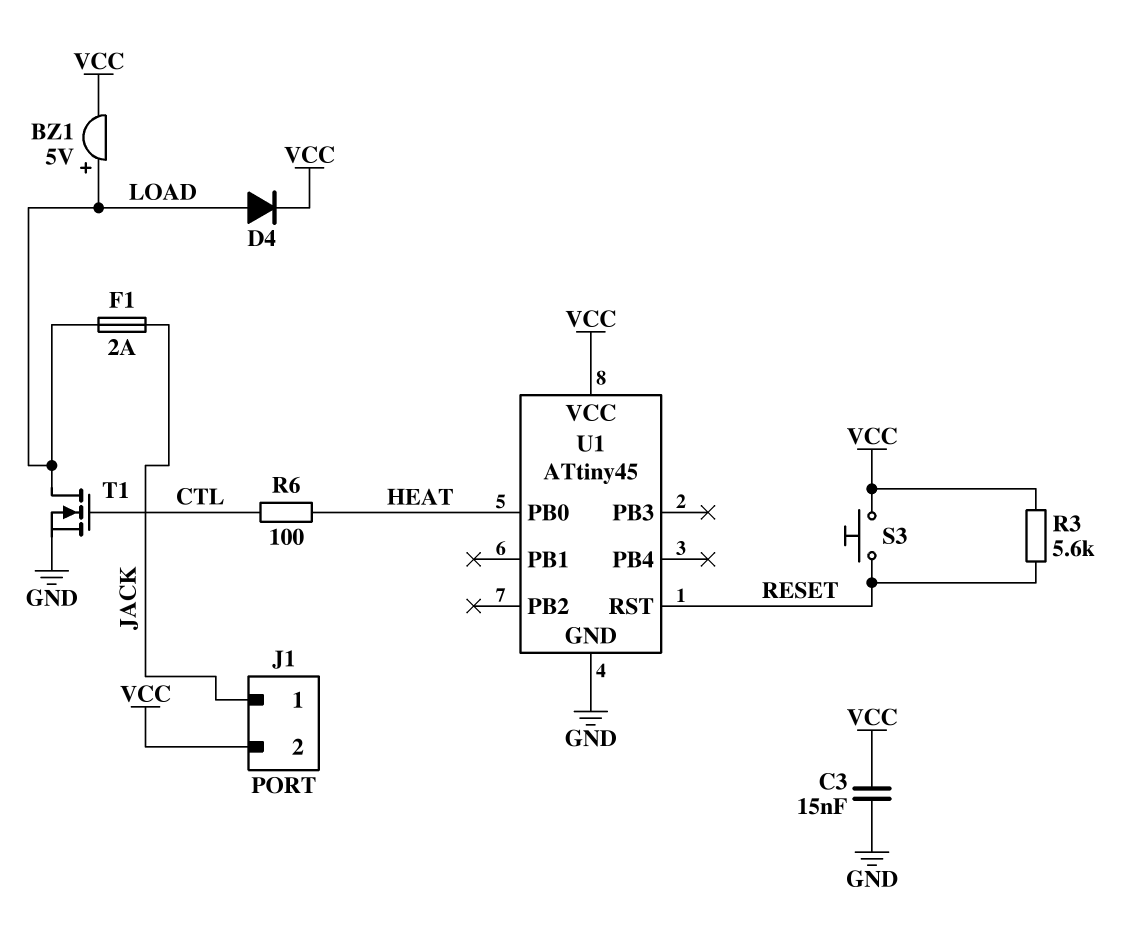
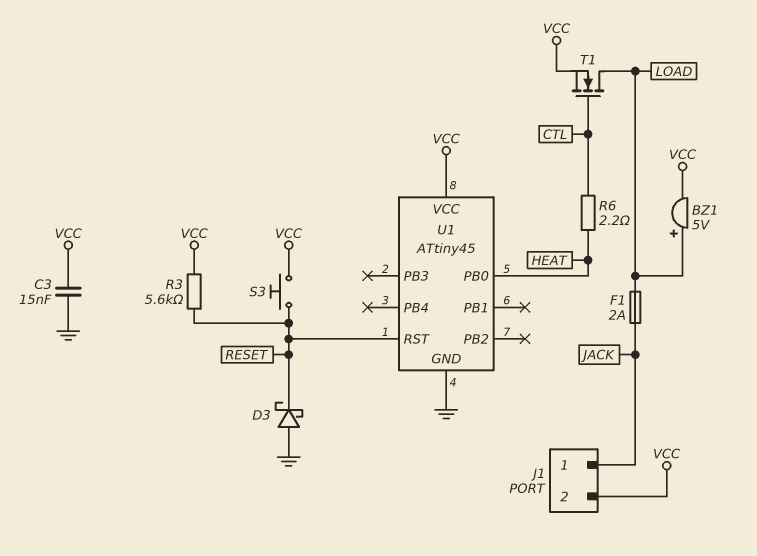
D3: none -> schottky (A GND, K RESET)
D4: diode (A LOAD, K VCC) -> none
R6: 100 (CTL, HEAT) -> 2.2 (CTL, HEAT)
T1: NMOS (G CTL, D LOAD, S GND) -> NMOS (G CTL, D LOAD, S VCC)

